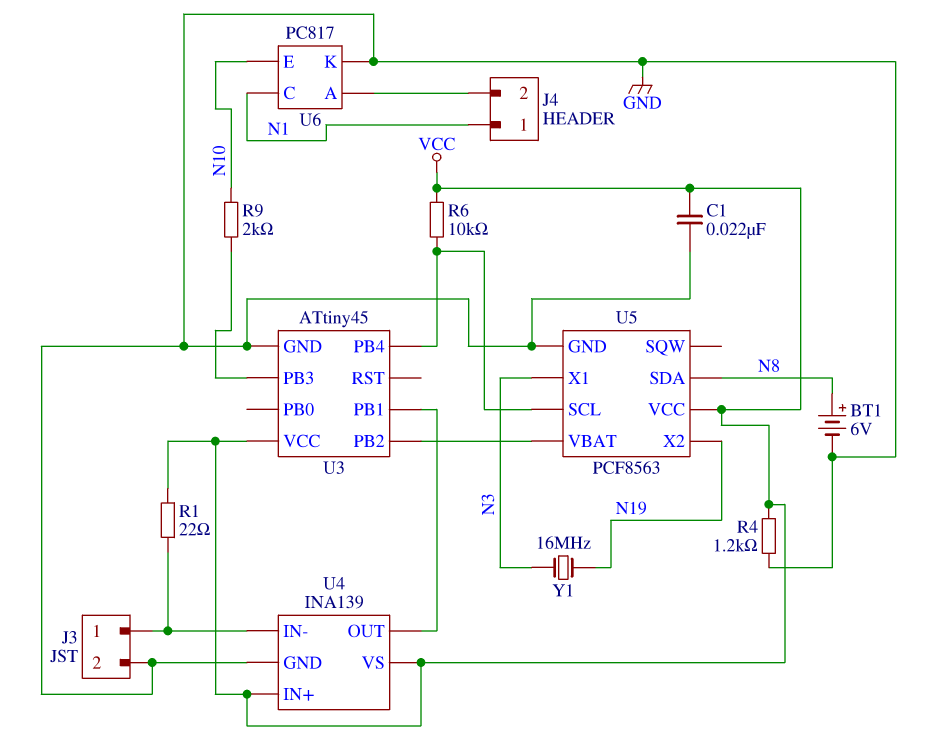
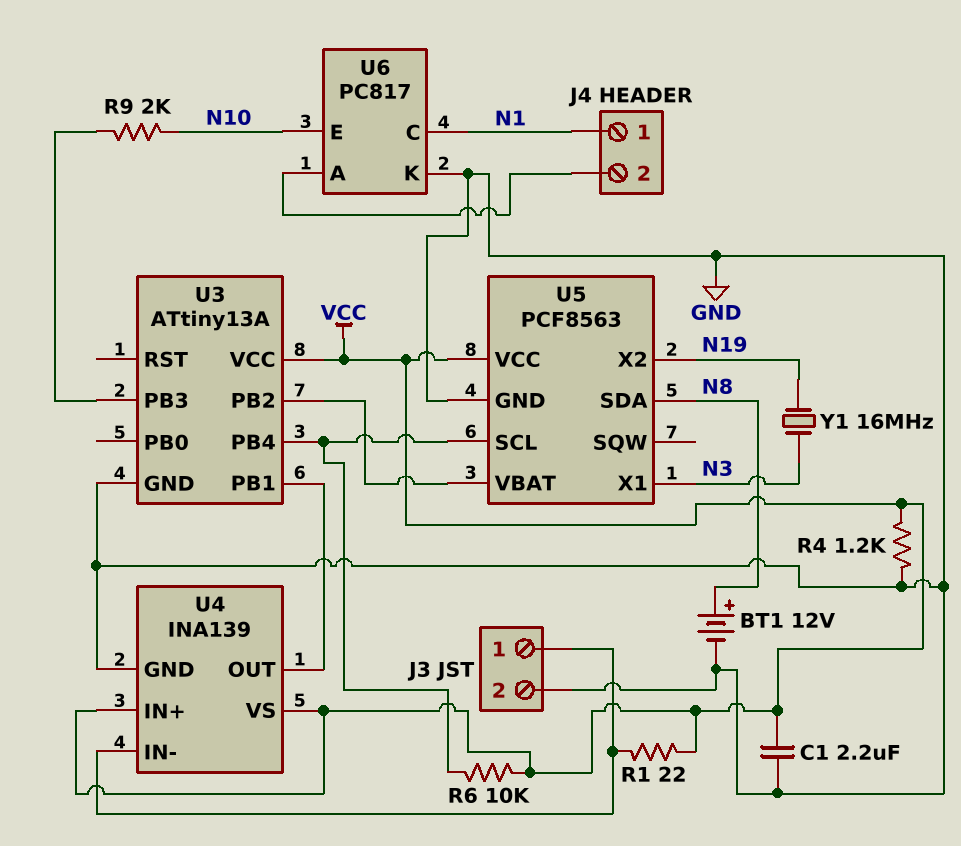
BT1: 6V (plus N8, minus GND) -> 12V (plus N8, minus GND)
C1: 22nF (GND, VCC) -> 2.2uF (GND, VCC)
U3: ATtiny45 -> ATtiny13A

